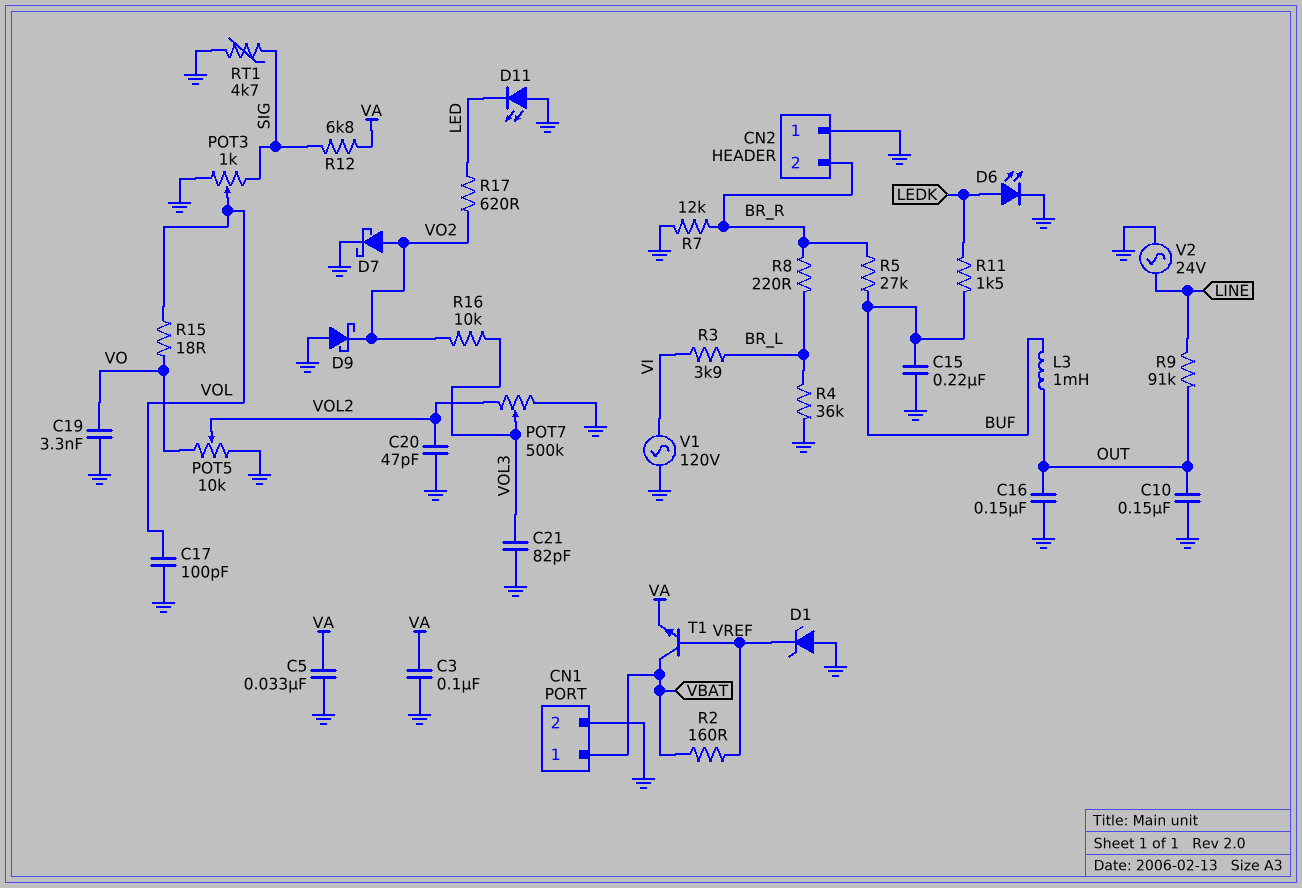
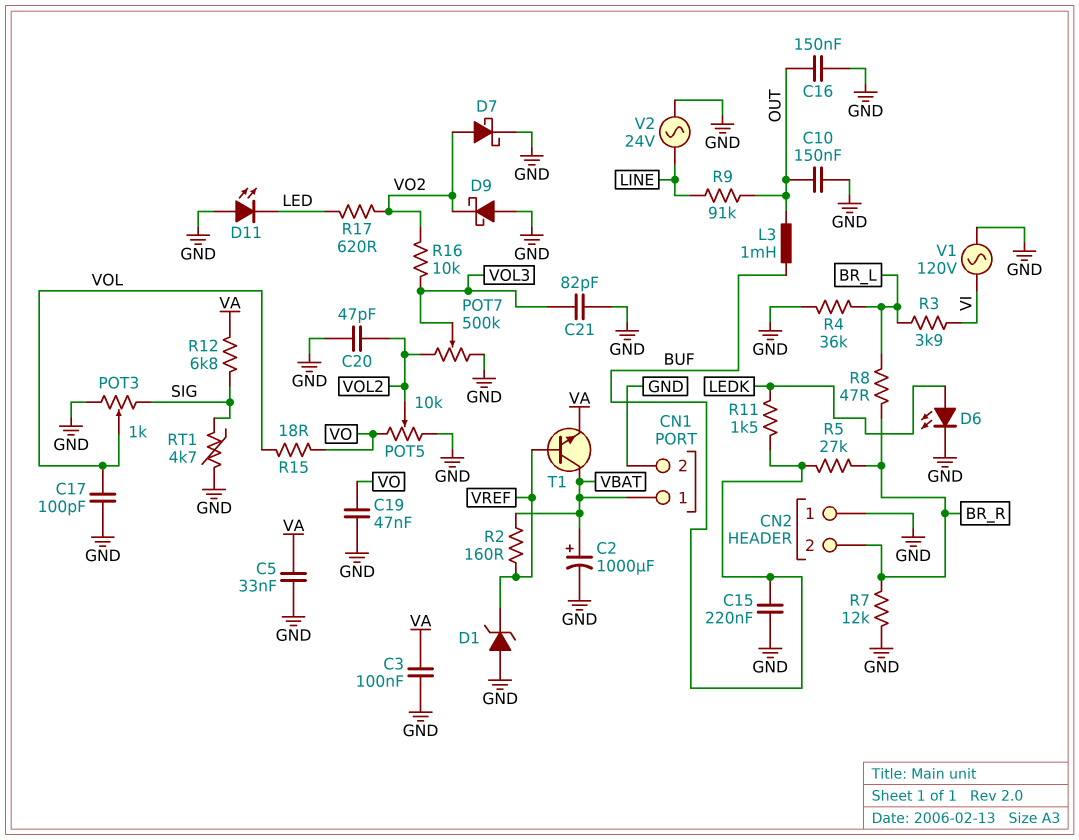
C2: none -> 1000uF (plus VBAT, minus GND)
C19: 3.3nF (GND, VO) -> 47nF (GND, VO)
R8: 220 (BR_L, BR_R) -> 47 (BR_L, BR_R)

